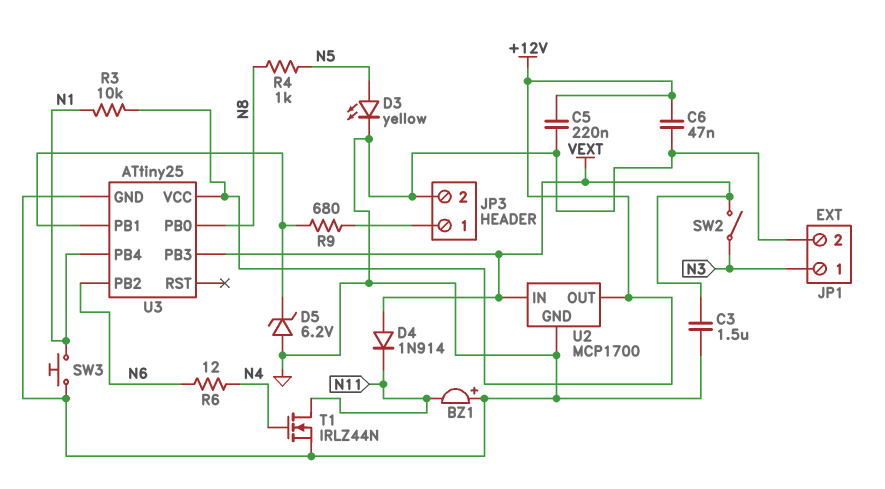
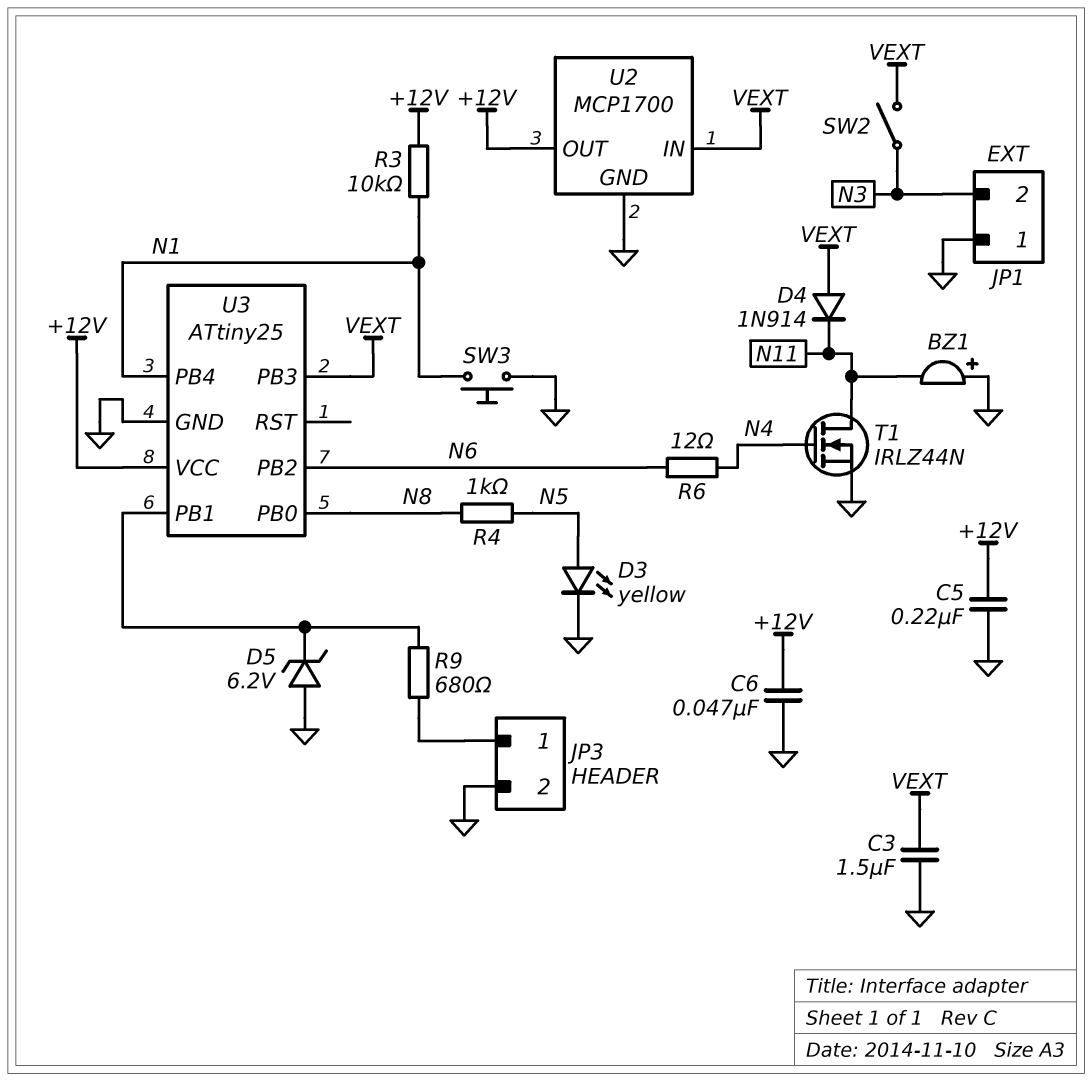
JP1 pin 1: N3 -> GND
JP1 pin 2: GND -> N3

